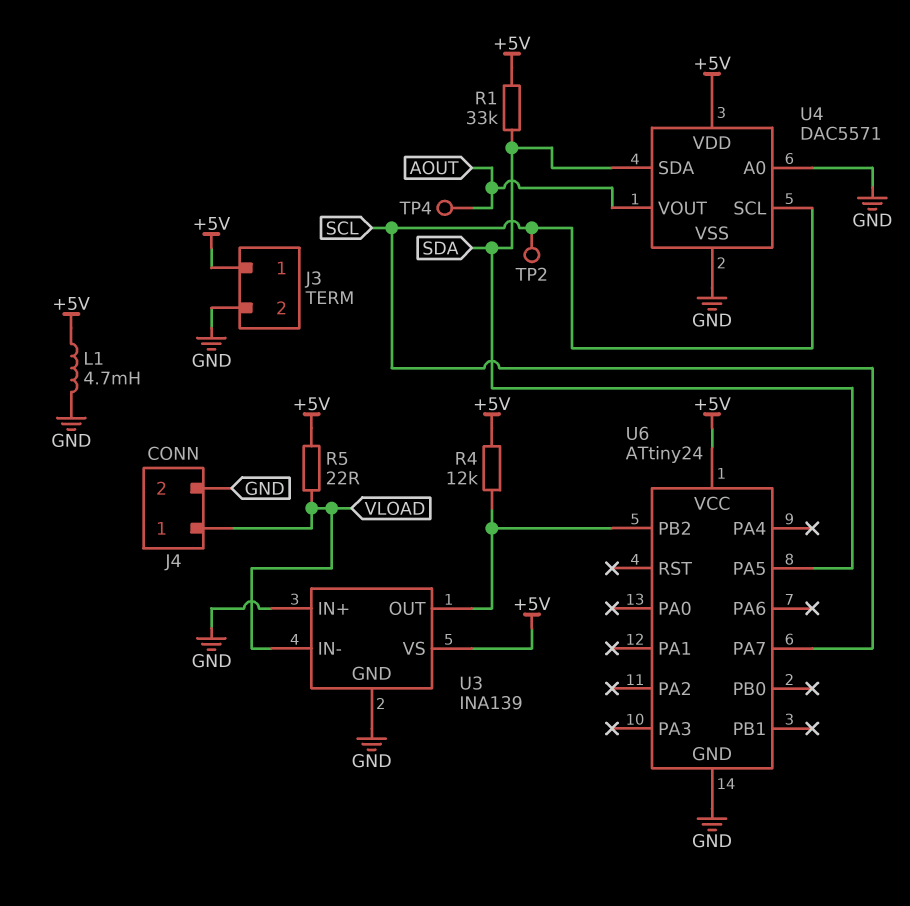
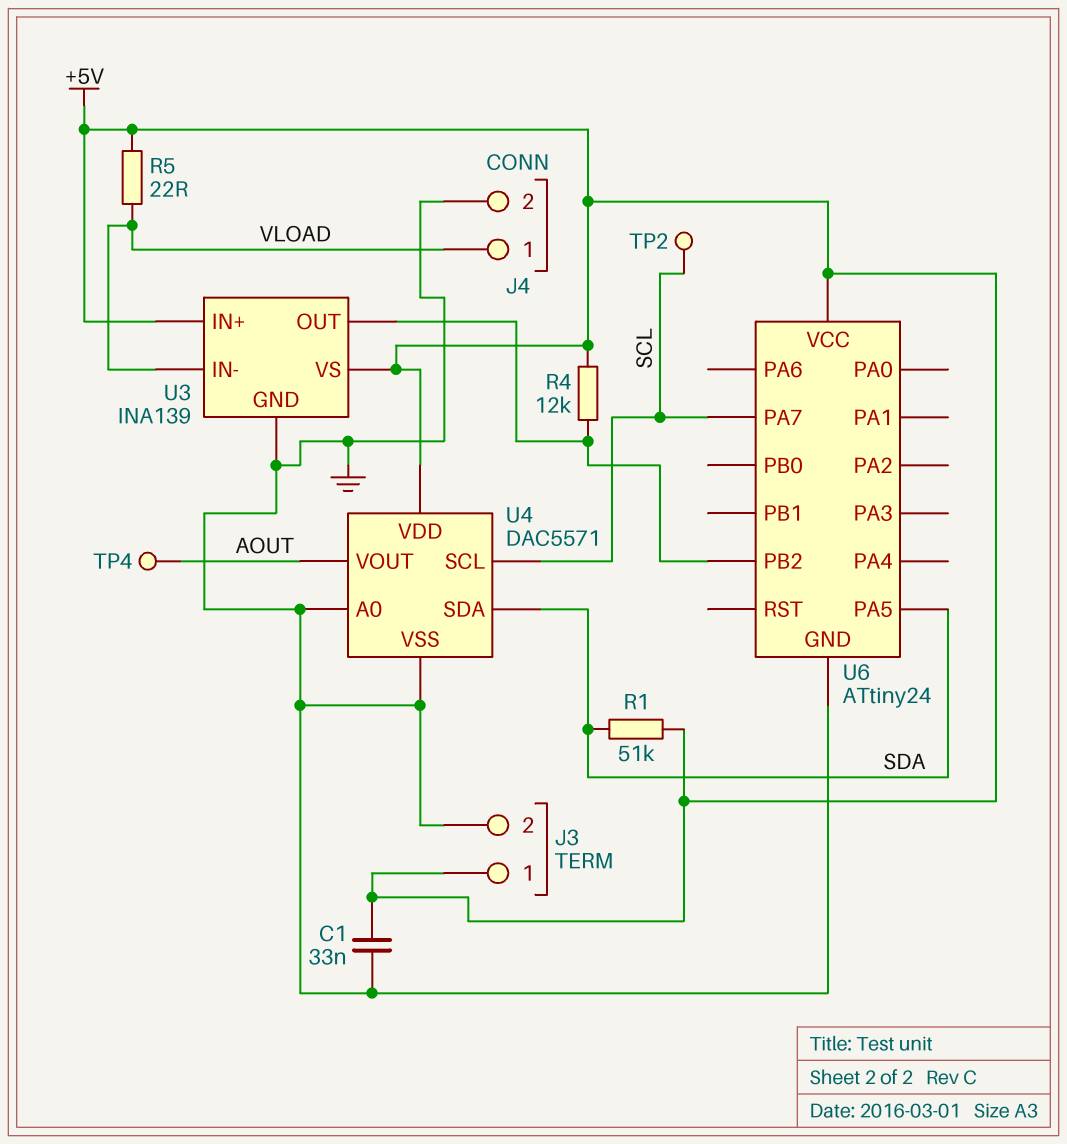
C1: none -> 33nF (+5V, GND)
L1: 4.7mH (+5V, GND) -> none
R1: 33k (+5V, SDA) -> 51k (+5V, SDA)
U3 pin IN+: GND -> +5V

